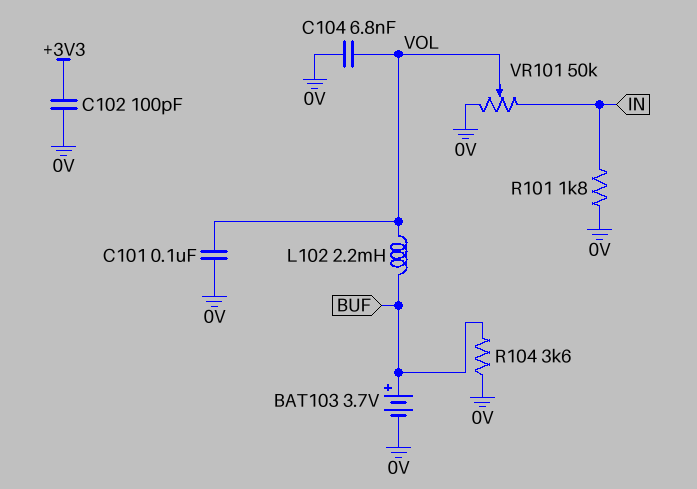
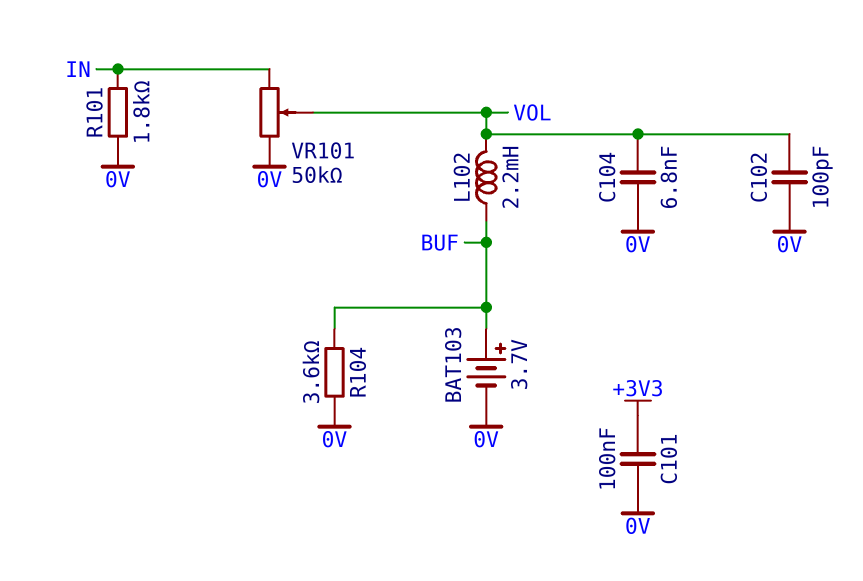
C101: 100nF (0V, VOL) -> 100nF (+3V3, 0V)
C102: 100pF (+3V3, 0V) -> 100pF (0V, VOL)

